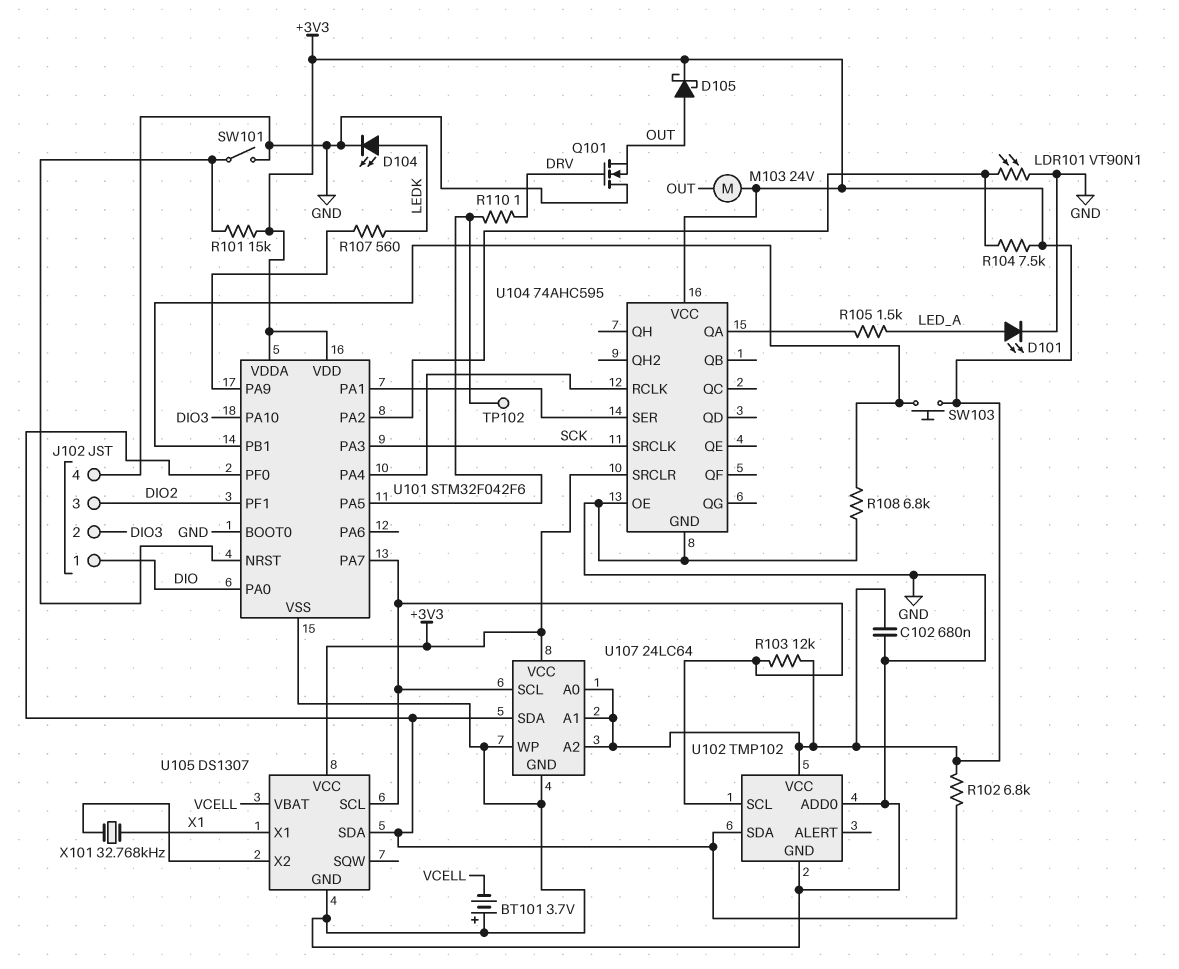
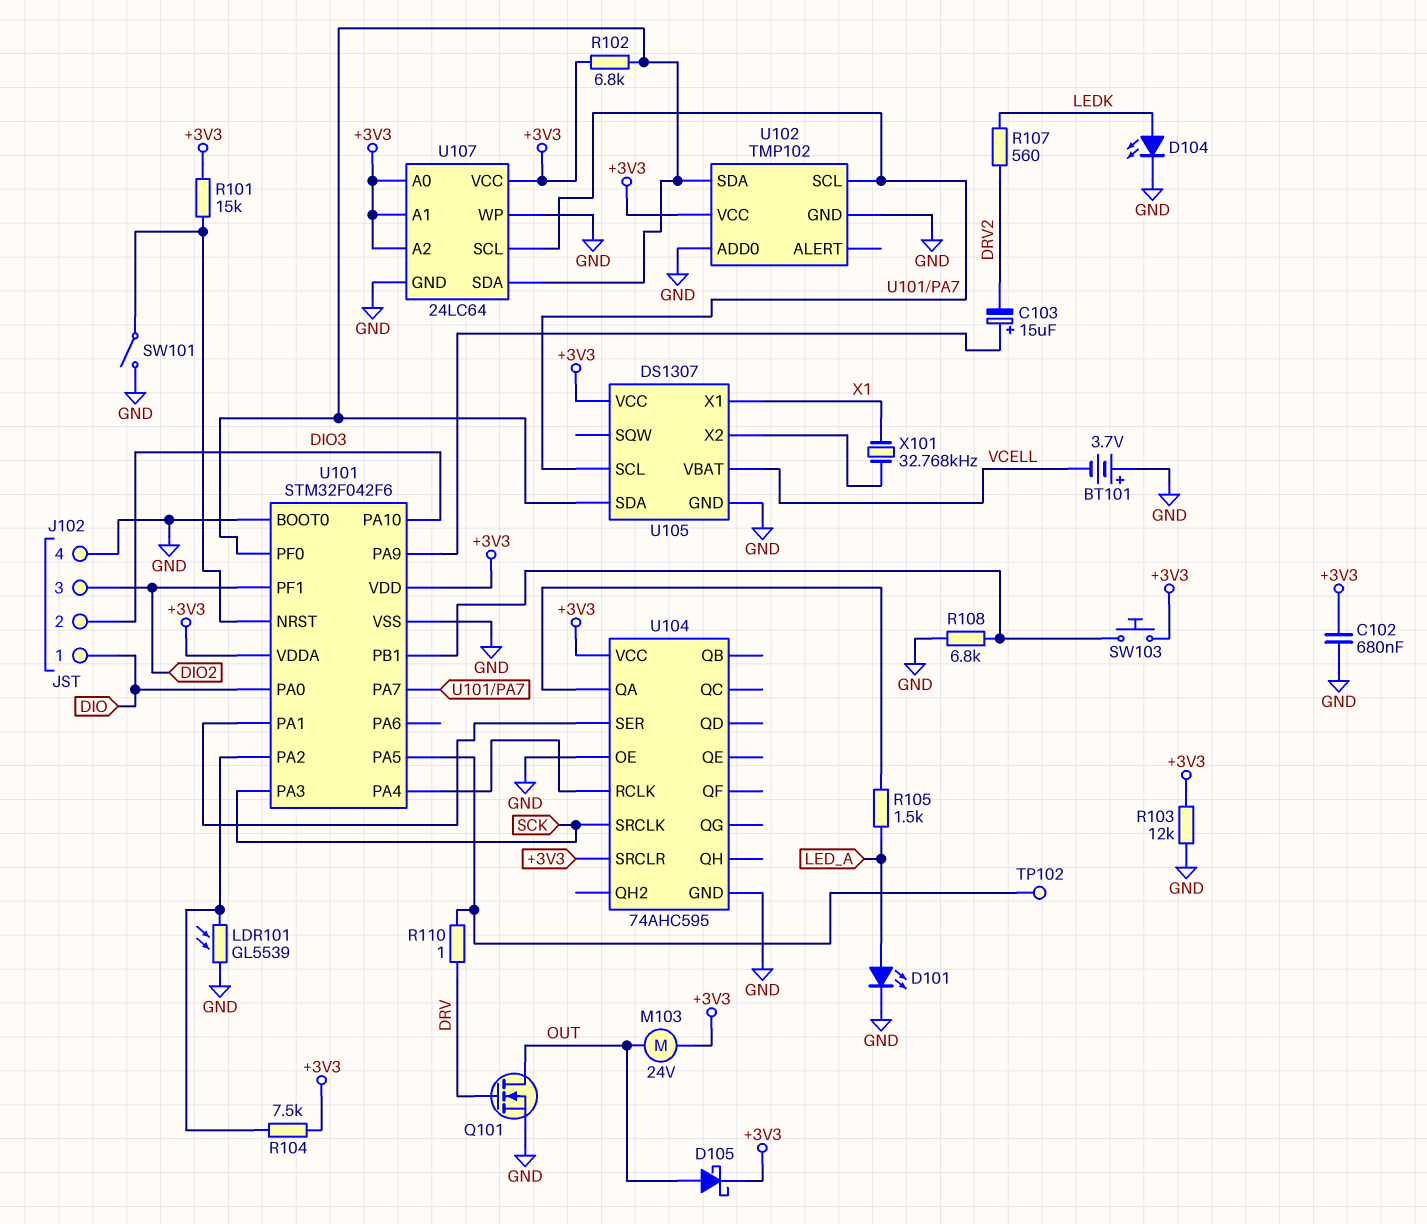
C103: none -> 15uF (plus U101/PA9, minus DRV2)
LDR101: VT90N1 (GND, U101/PA2) -> GL5539 (GND, U101/PA2)
Q101: NMOS (G DRV, D GND, S OUT) -> NMOS (G DRV, D OUT, S GND)
R103: 12k (+3V3, U101/PA7) -> 12k (+3V3, GND)
R107: 560 (LEDK, U101/PA9) -> 560 (DRV2, LEDK)

